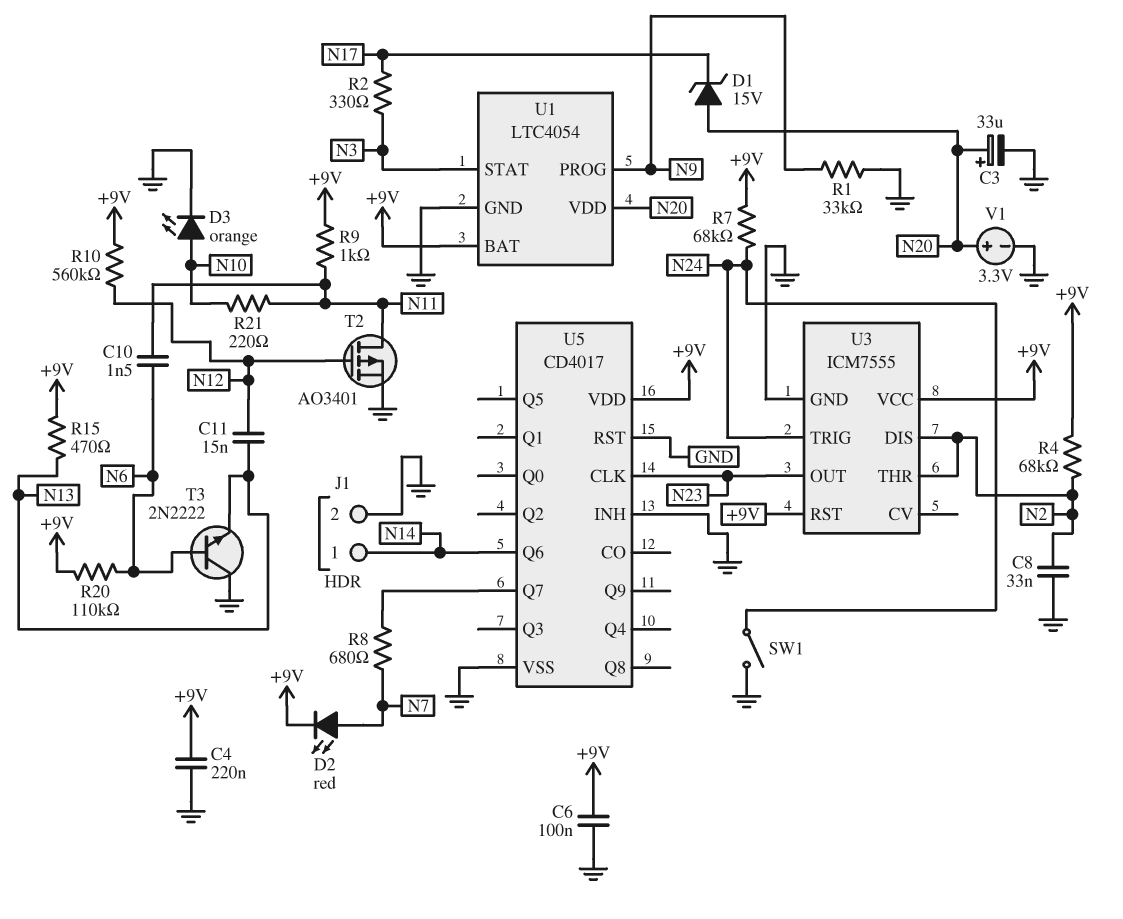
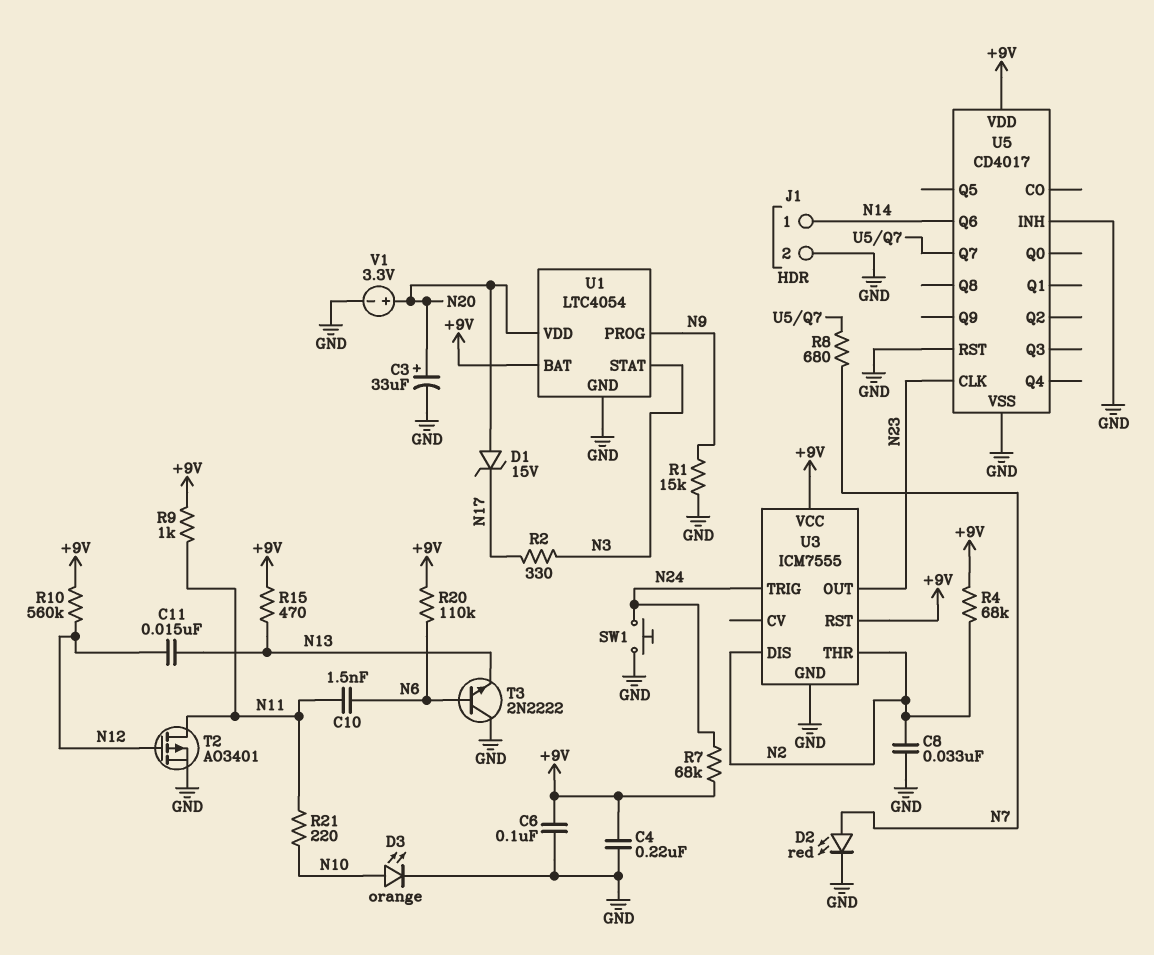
D2: LED red (A N7, K +9V) -> LED red (A N7, K GND)
R1: 33k (GND, N9) -> 15k (GND, N9)
SW1: switch (GND, N24) -> button (GND, N24)

